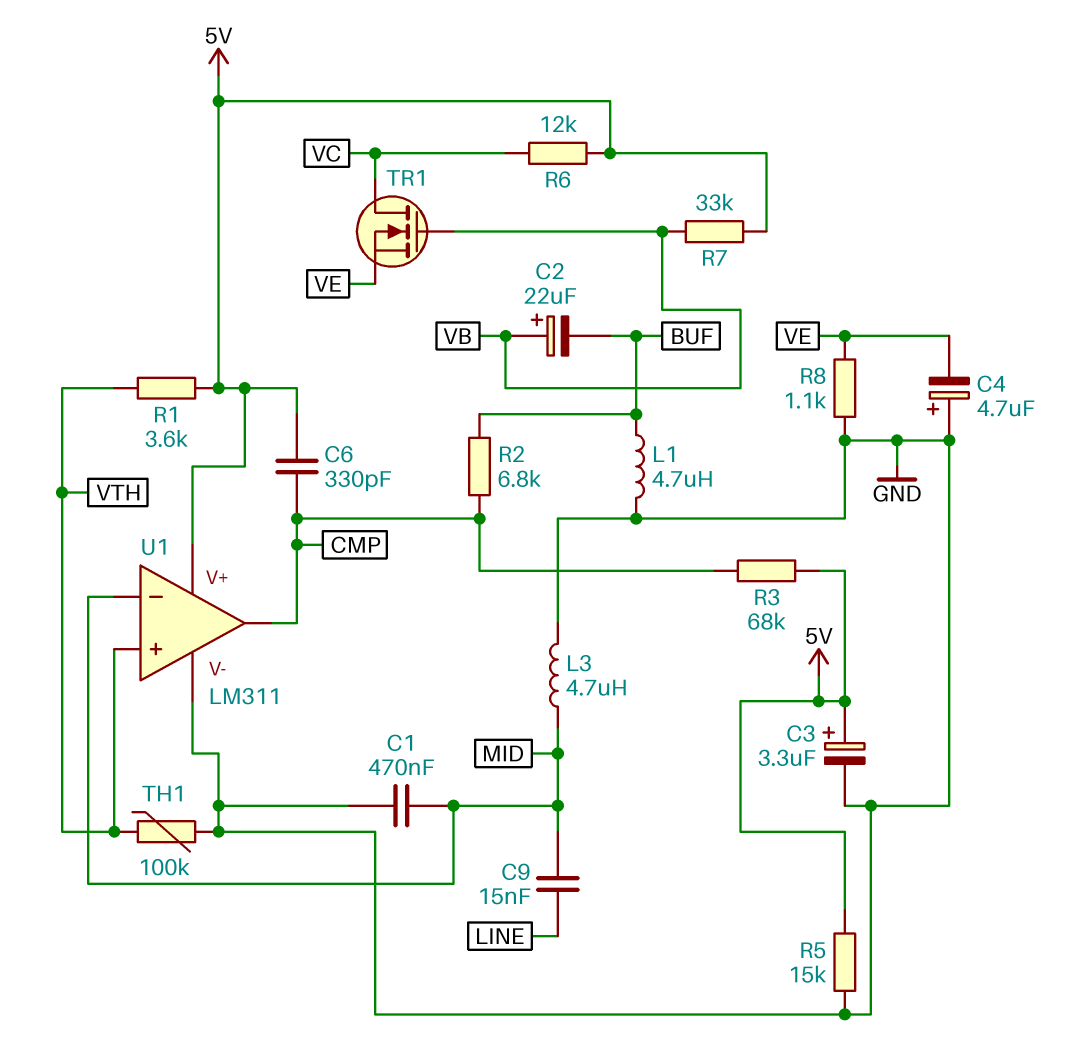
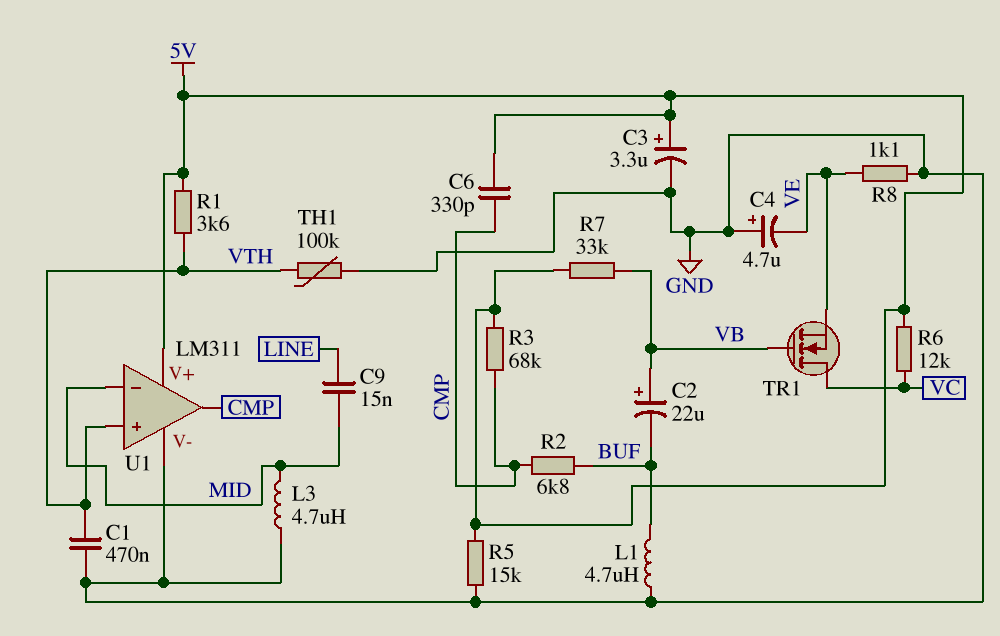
C1: 470nF (GND, MID) -> 470nF (GND, VTH)

